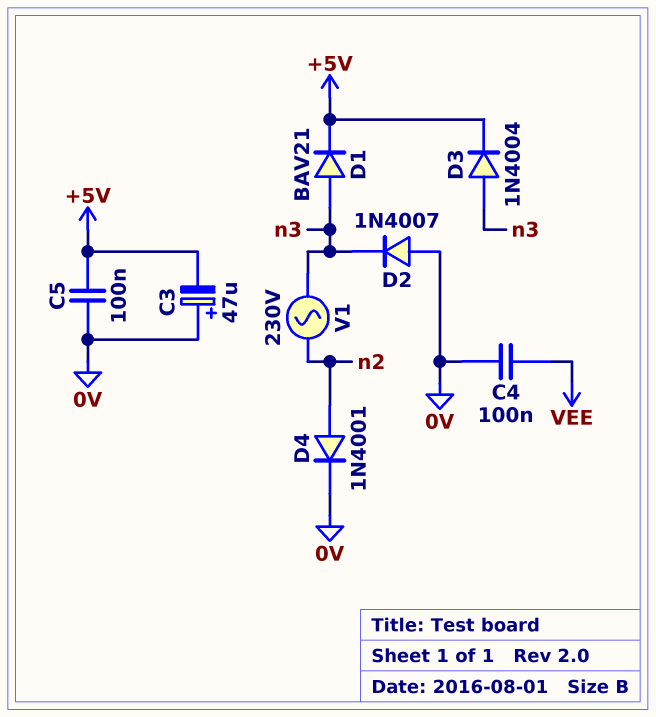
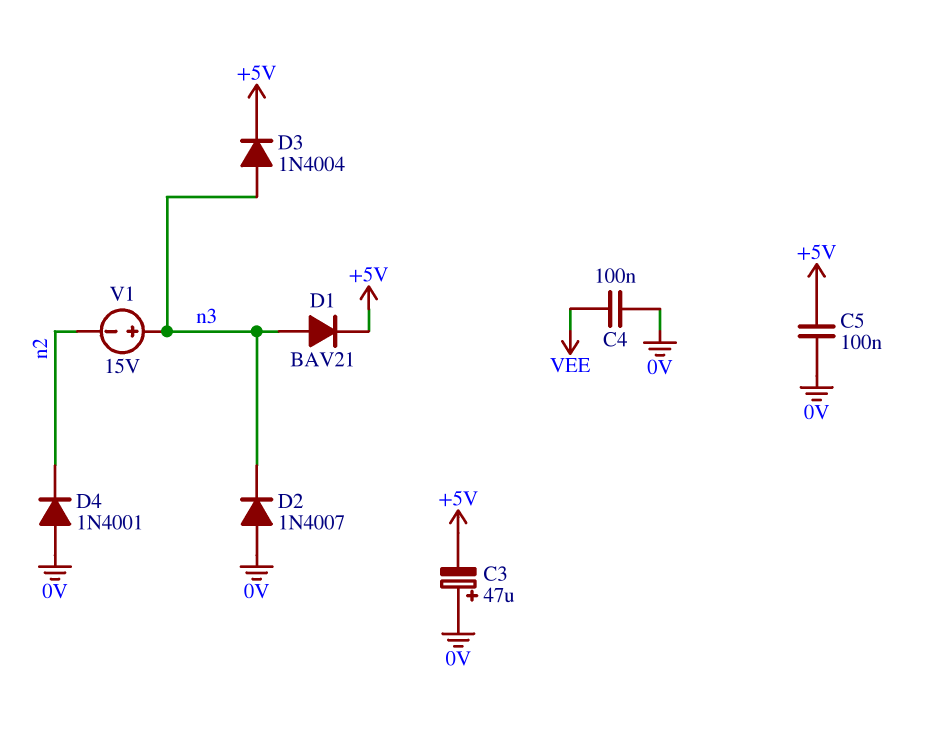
D4: diode 1N4001 (A n2, K 0V) -> diode 1N4001 (A 0V, K n2)
V1: AC 230V (n2, n3) -> 15V (plus n3, minus n2)

